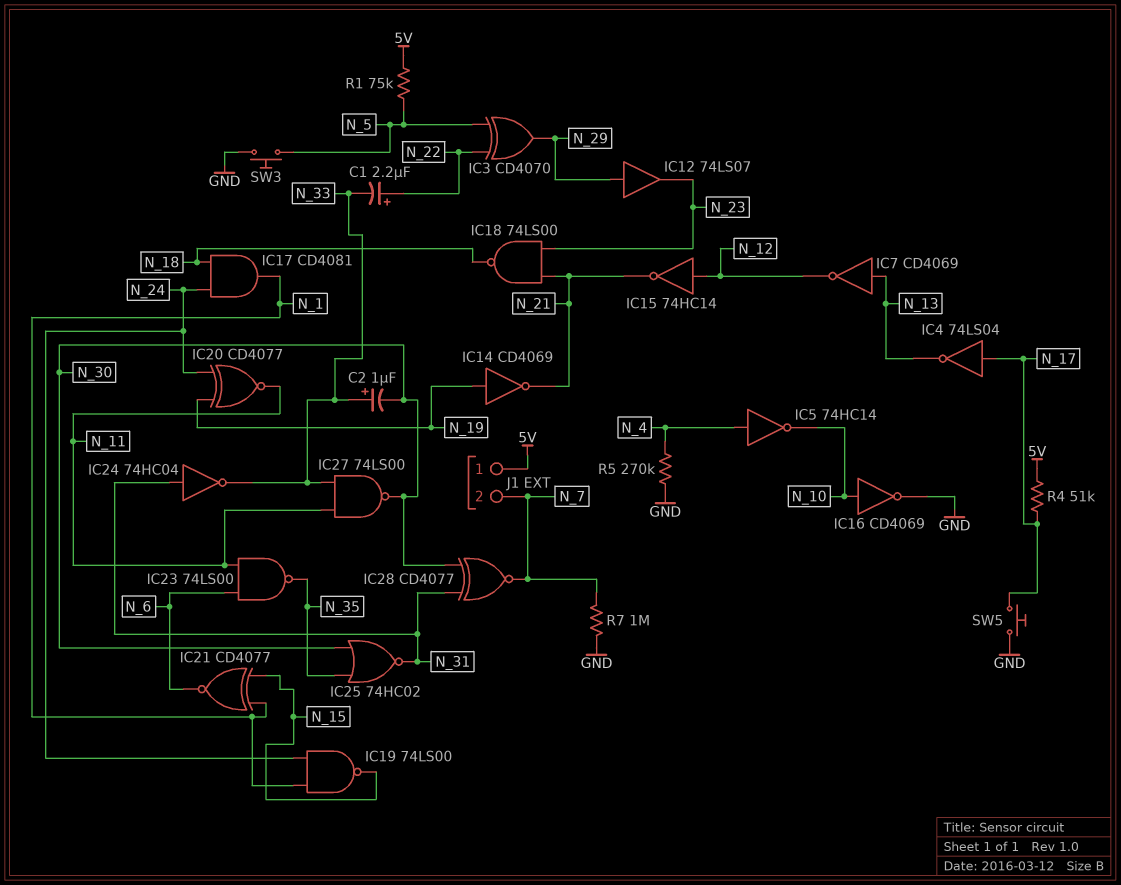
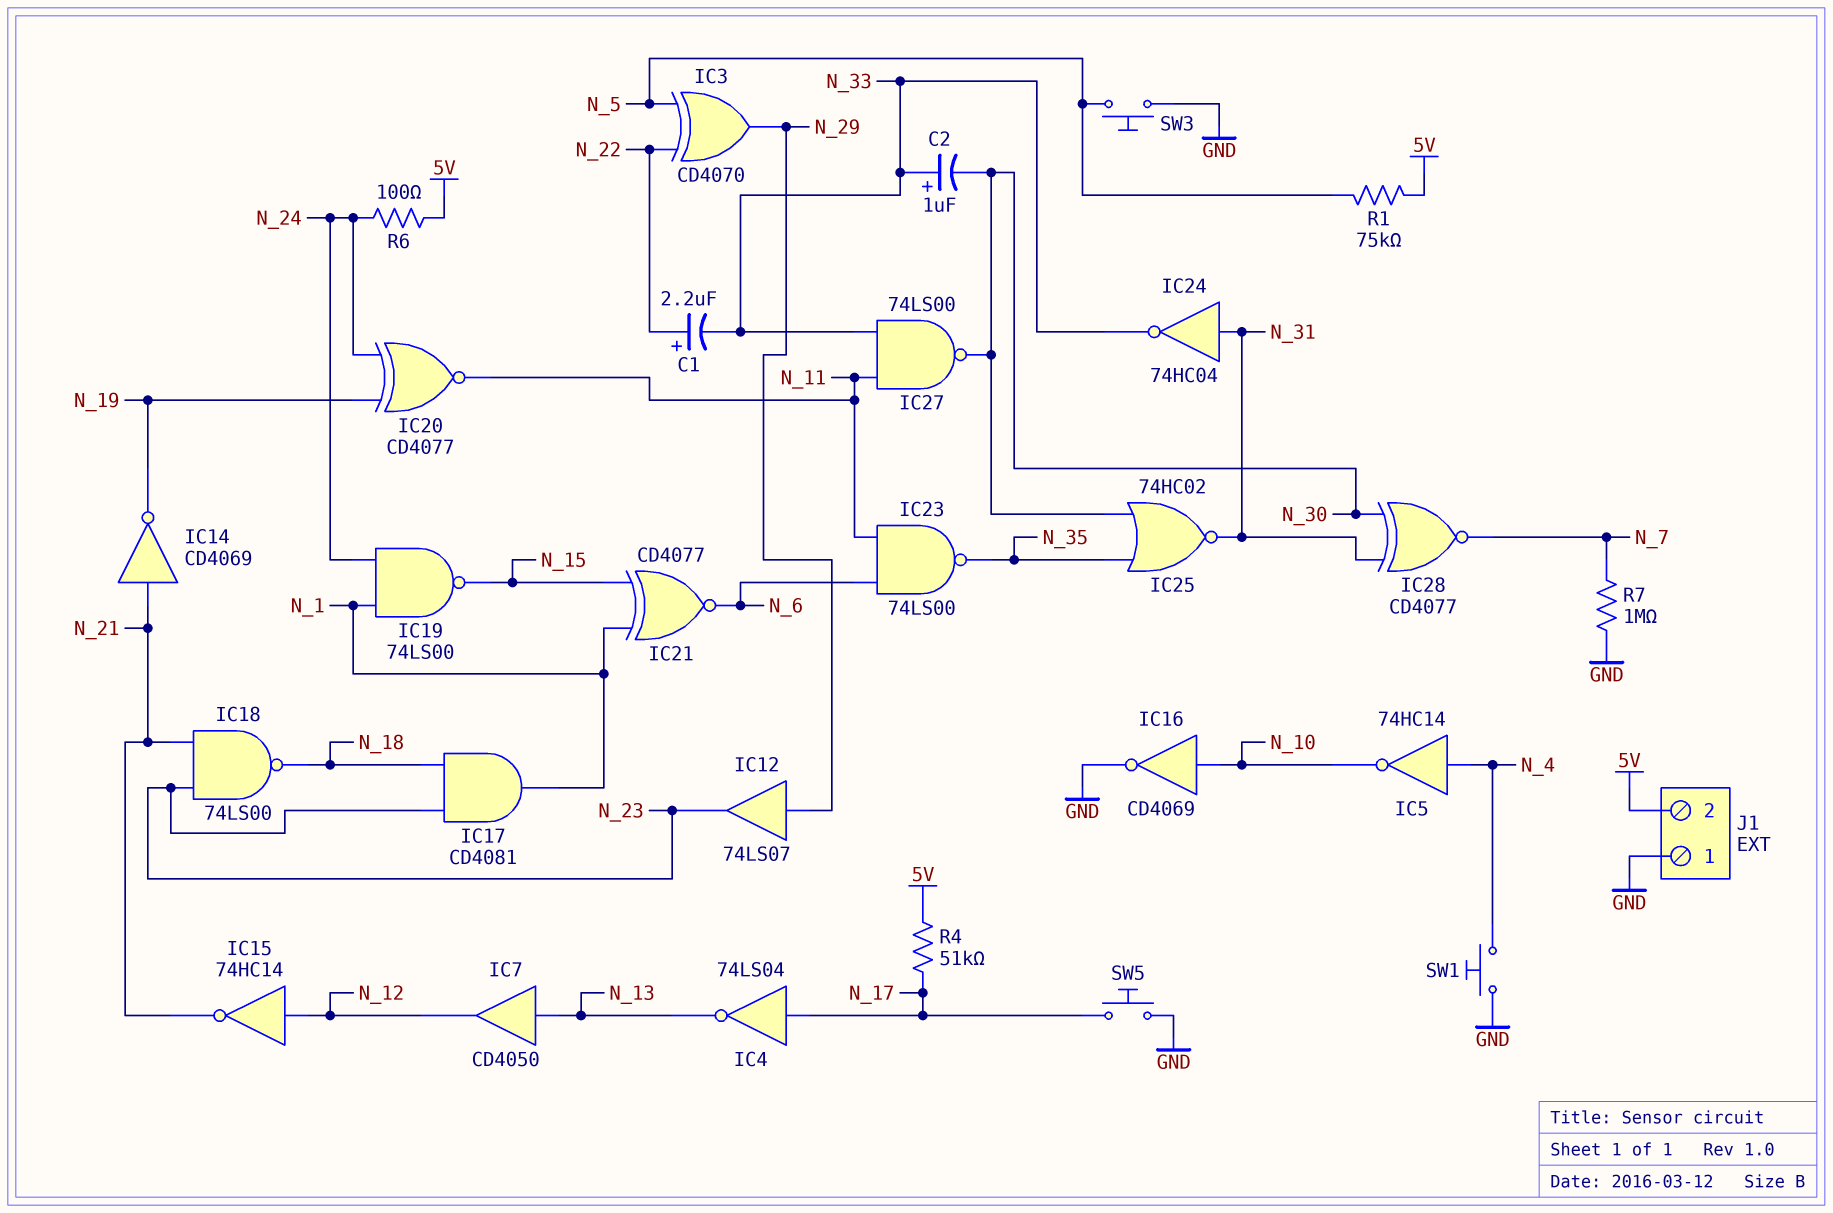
IC7: NOT CD4069 (in N_13, out N_12) -> buffer CD4050 (in N_13, out N_12)
IC14: NOT CD4069 (in N_19, out N_21) -> NOT CD4069 (in N_21, out N_19)
IC17: AND CD4081 (in N_18, in N_24, out N_1) -> AND CD4081 (in N_18, in N_23, out N_1)
J1 pin 1: 5V -> GND
J1 pin 2: N_7 -> 5V
R5: 270k (GND, N_4) -> none
R6: none -> 100 (5V, N_24)
SW1: none -> button (GND, N_4)

